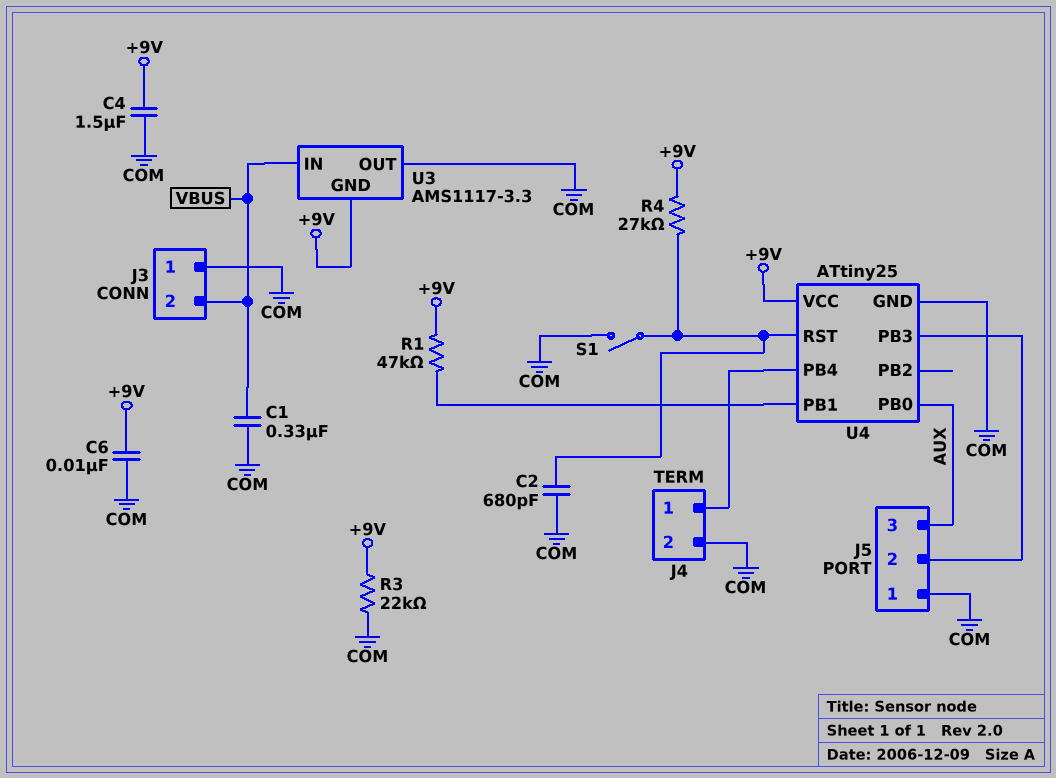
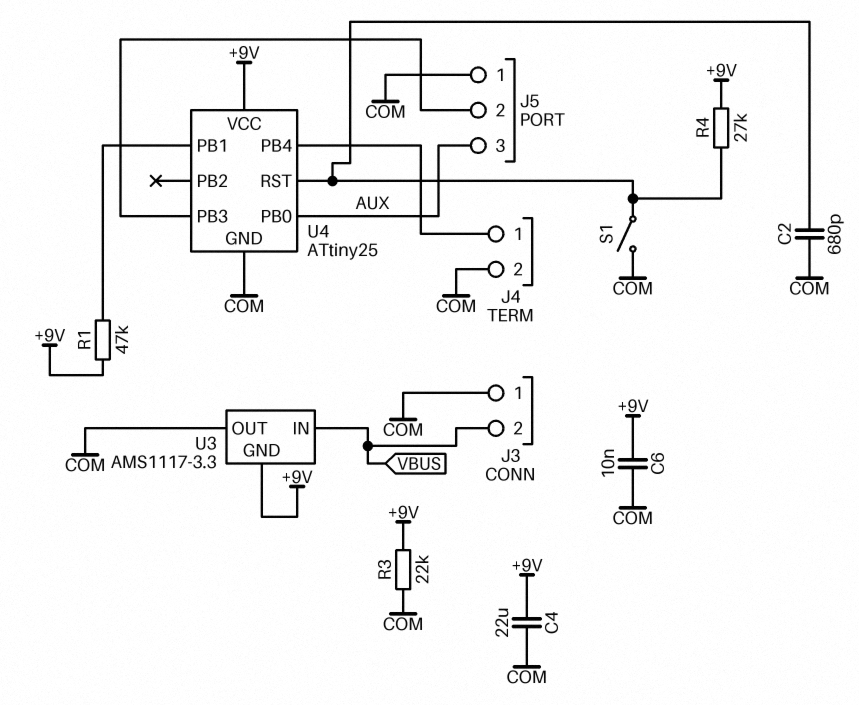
C1: 330nF (COM, VBUS) -> none
C4: 1.5uF (+9V, COM) -> 22uF (+9V, COM)

